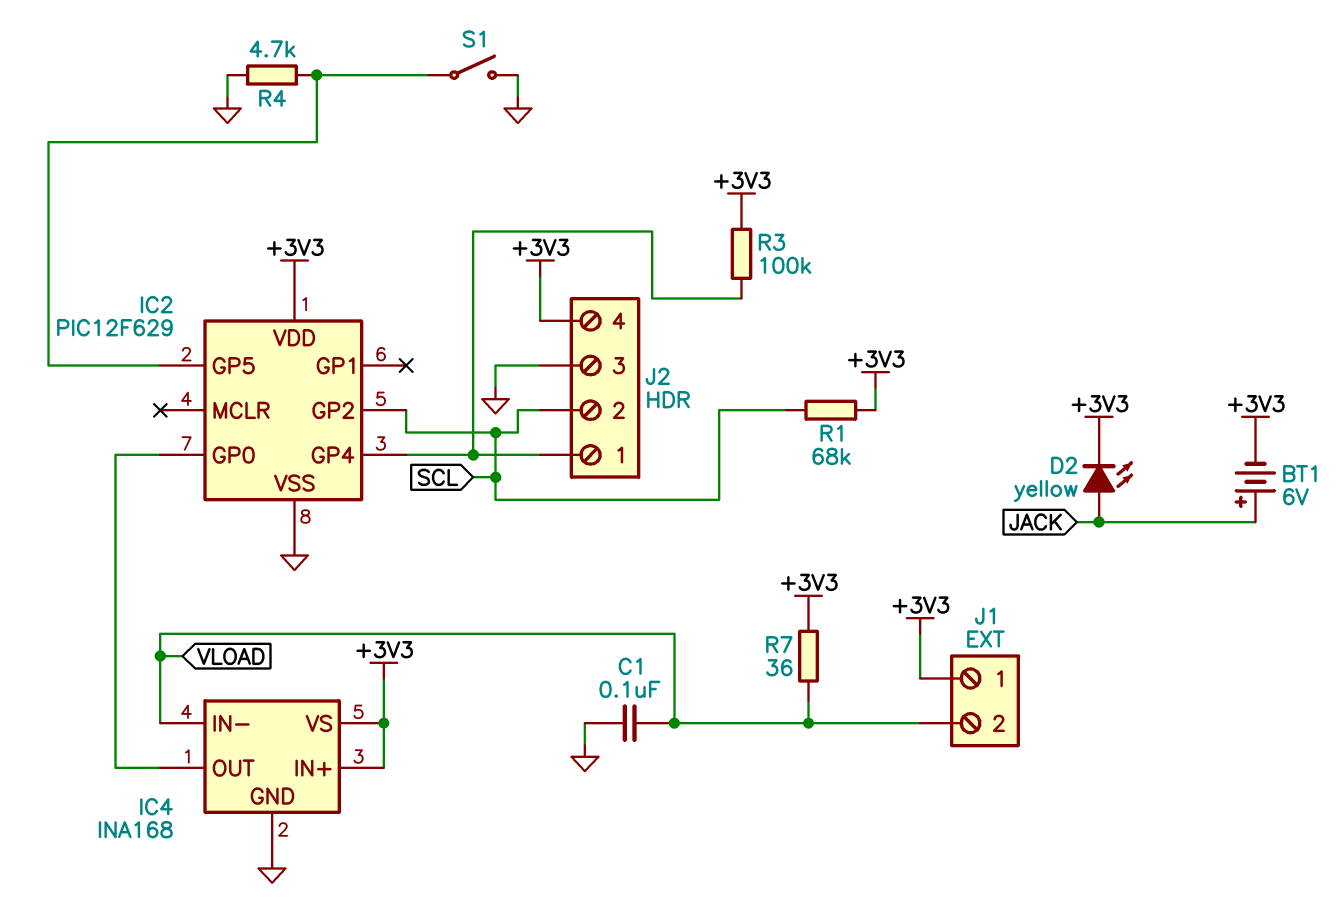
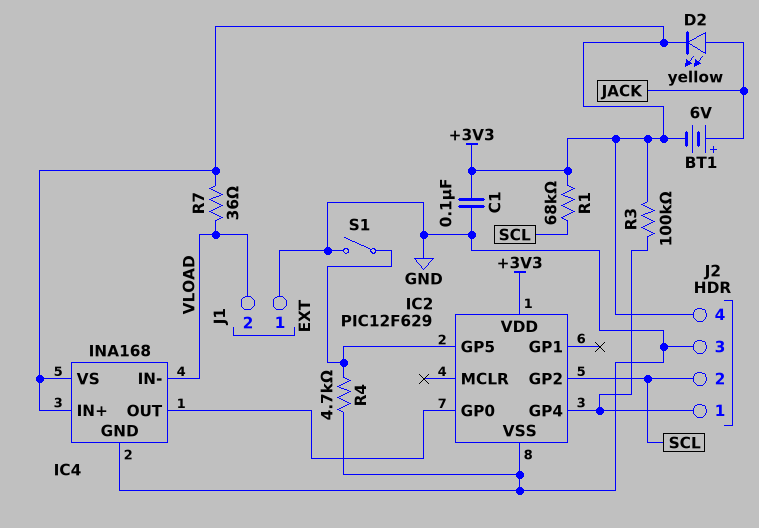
C1: 100nF (GND, VLOAD) -> 100nF (+3V3, GND)
J1 pin 1: +3V3 -> GND

